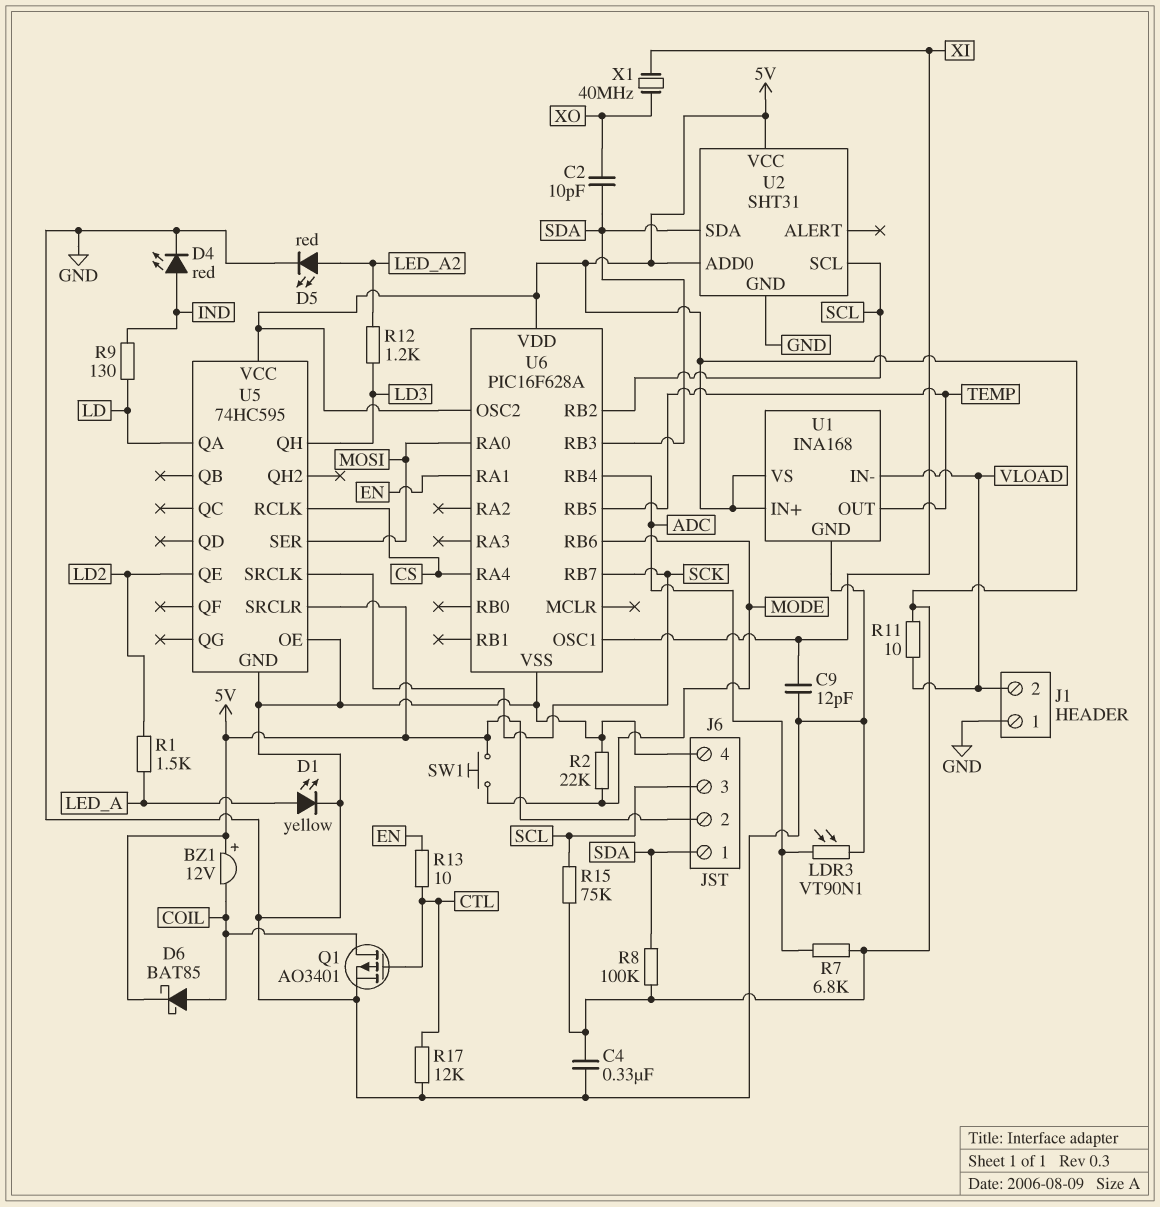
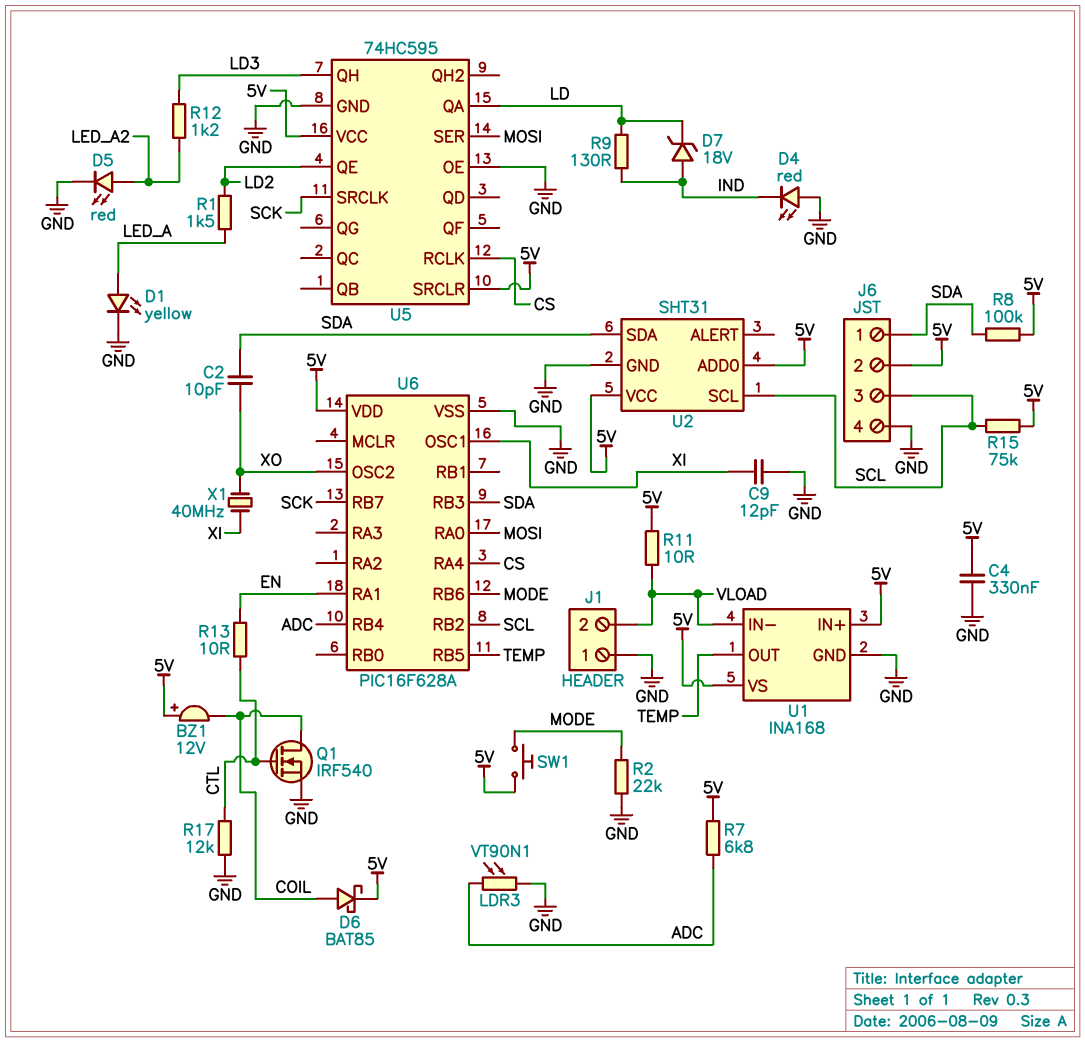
D4: LED red (A IND, K GND) -> LED red (A GND, K IND)
D7: none -> zener 18V (A IND, K LD)
Q1: PMOS AO3401 (G CTL, D COIL, S GND) -> NMOS IRF540 (G CTL, D COIL, S GND)
U6 pin OSC2: 5V -> XO

